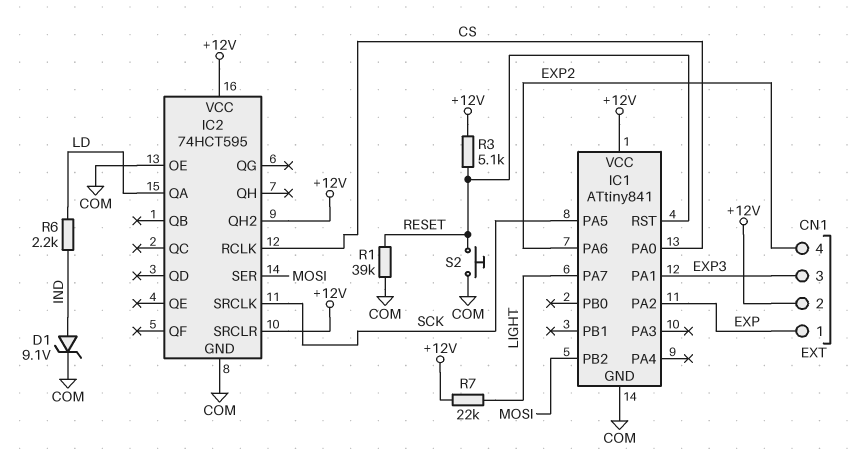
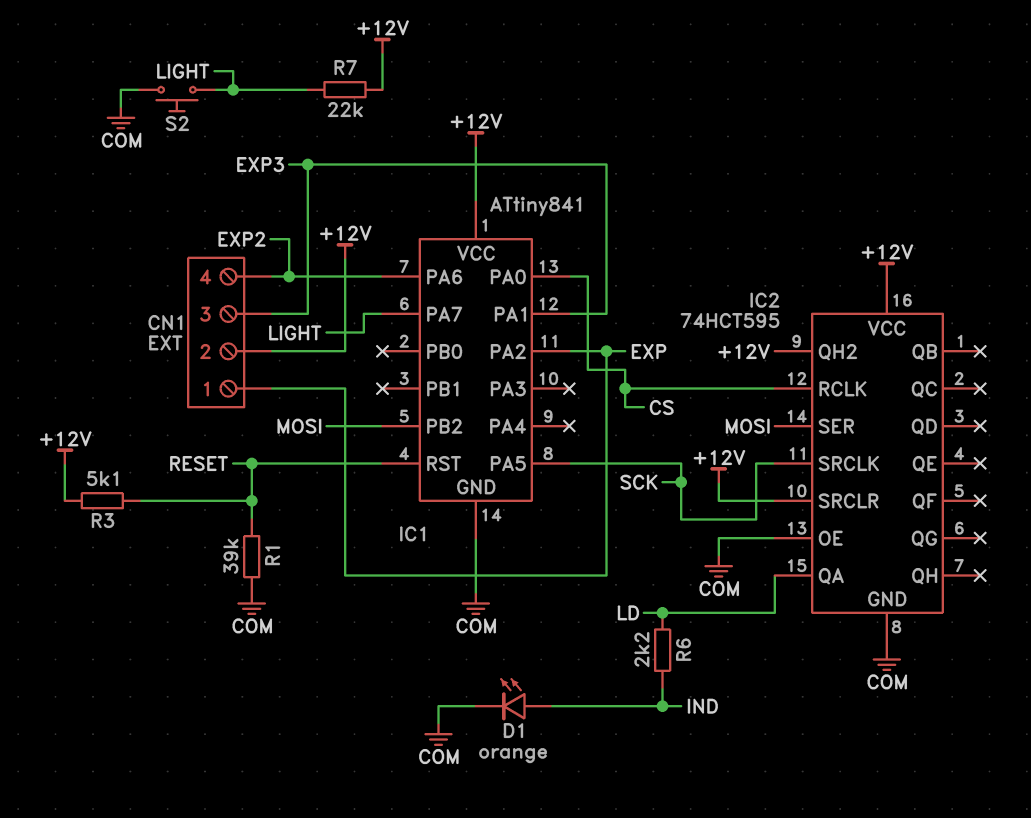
D1: zener 9.1V (A IND, K COM) -> LED orange (A IND, K COM)
S2: button (COM, RESET) -> button (COM, LIGHT)

